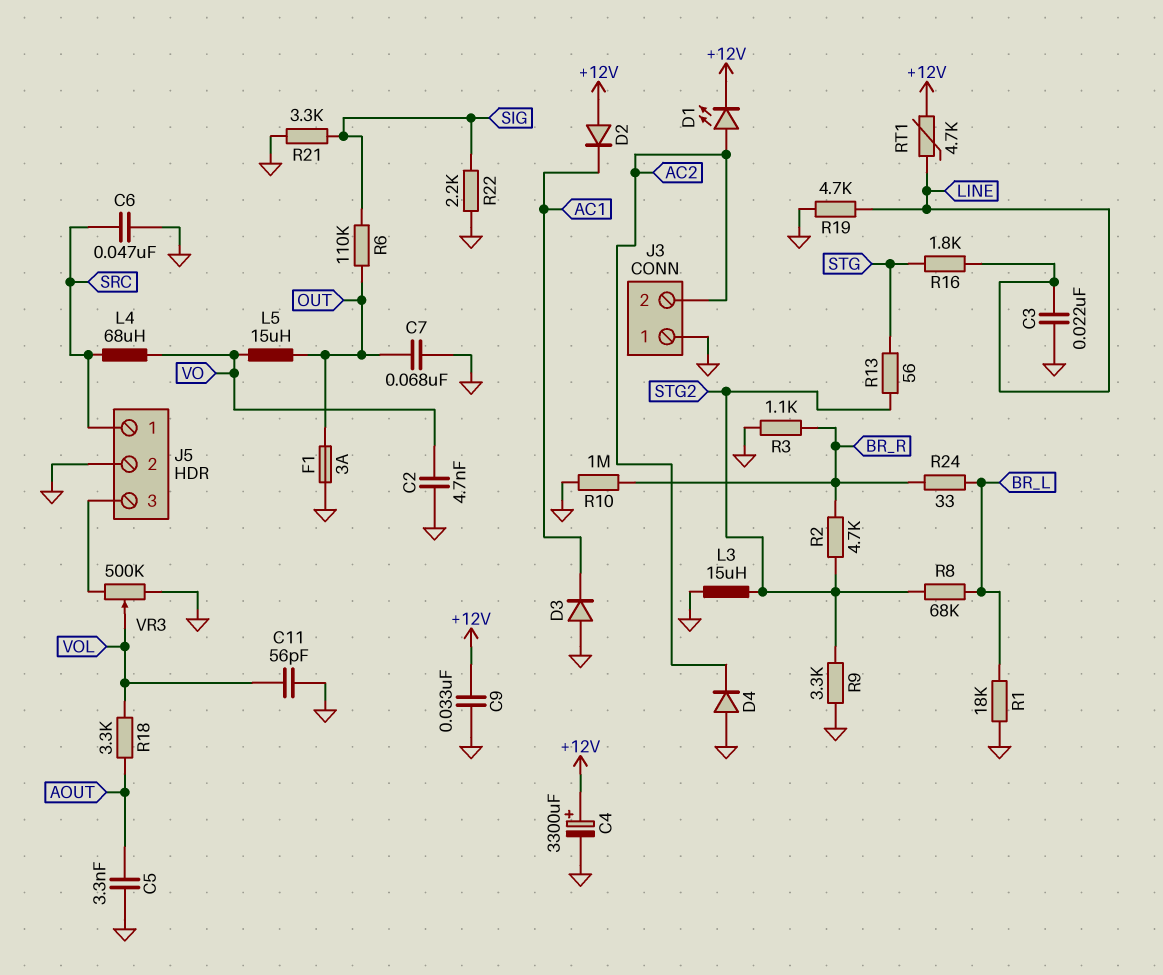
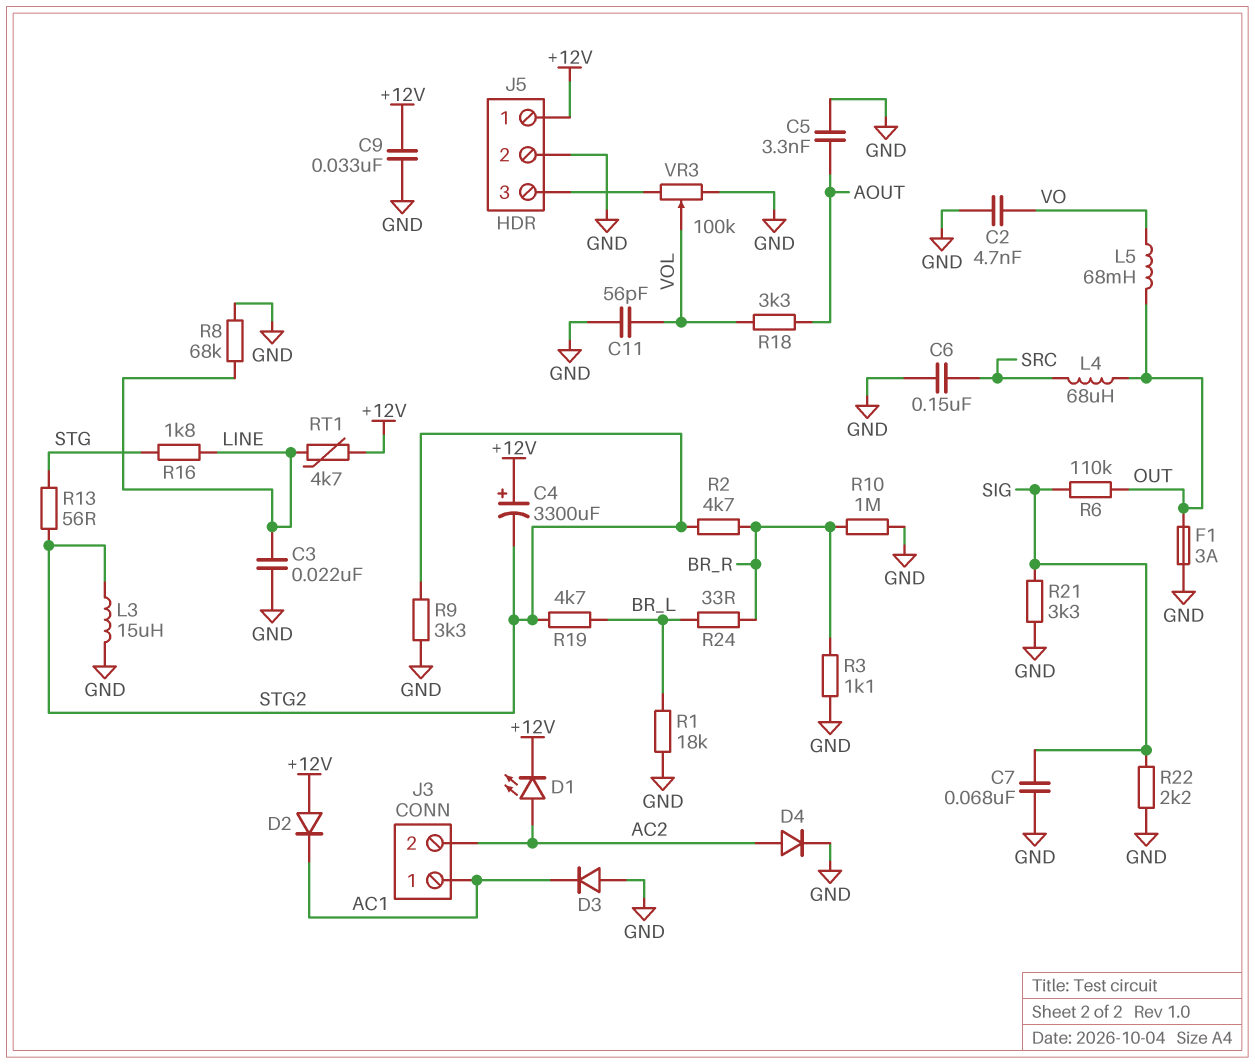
C4: 3300uF (plus +12V, minus GND) -> 3300uF (plus +12V, minus STG2)
C6: 47nF (GND, SRC) -> 150nF (GND, SRC)
C7: 68nF (GND, OUT) -> 68nF (GND, SIG)
D4: diode (A GND, K AC2) -> diode (A AC2, K GND)
J3 pin 1: GND -> AC1
J5 pin 1: SRC -> +12V
L4: 68uH (SRC, VO) -> 68uH (OUT, SRC)
L5: 15uH (OUT, VO) -> 68mH (OUT, VO)
R8: 68k (BR_L, STG2) -> 68k (GND, LINE)
R19: 4.7k (GND, LINE) -> 4.7k (BR_L, STG2)
VR3: 500k (GND, J5/3, wiper VOL) -> 100k (GND, J5/3, wiper VOL)

